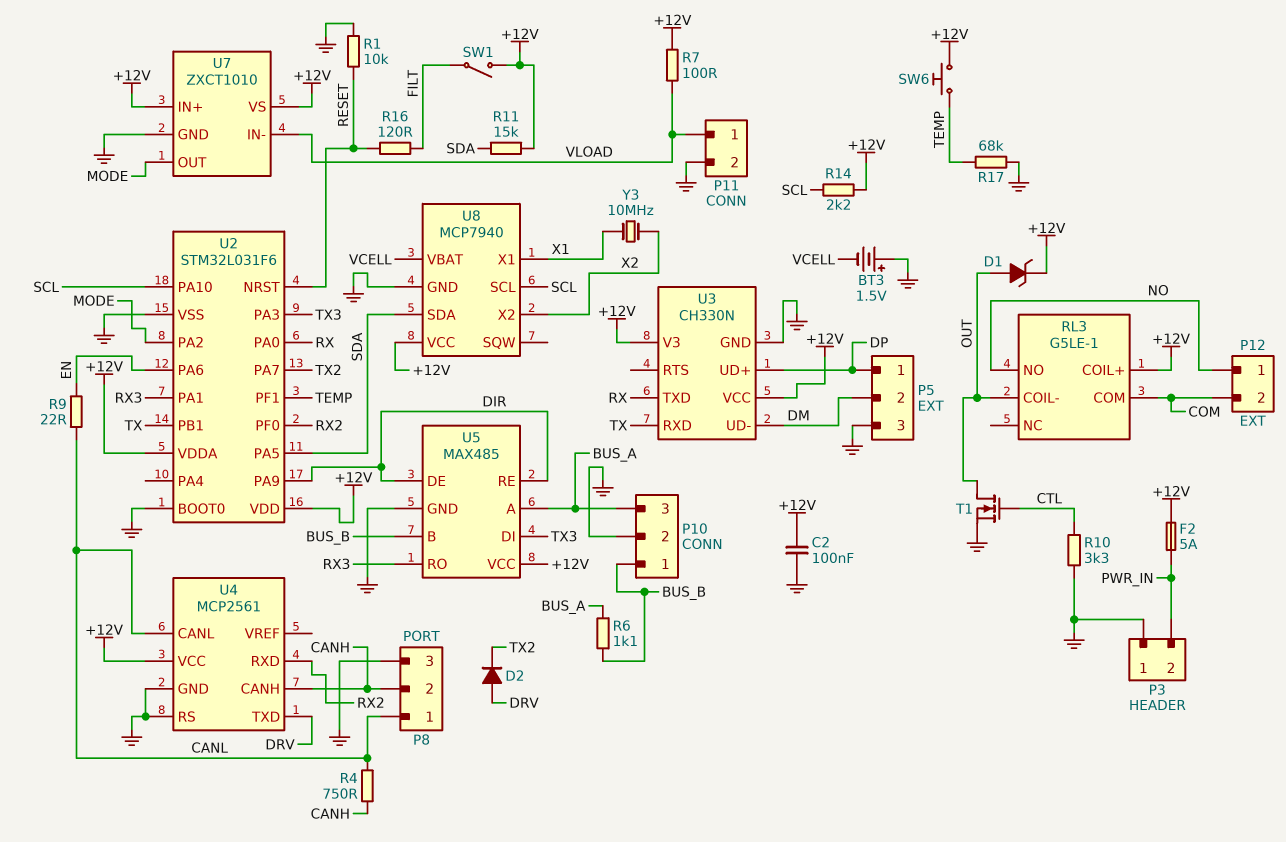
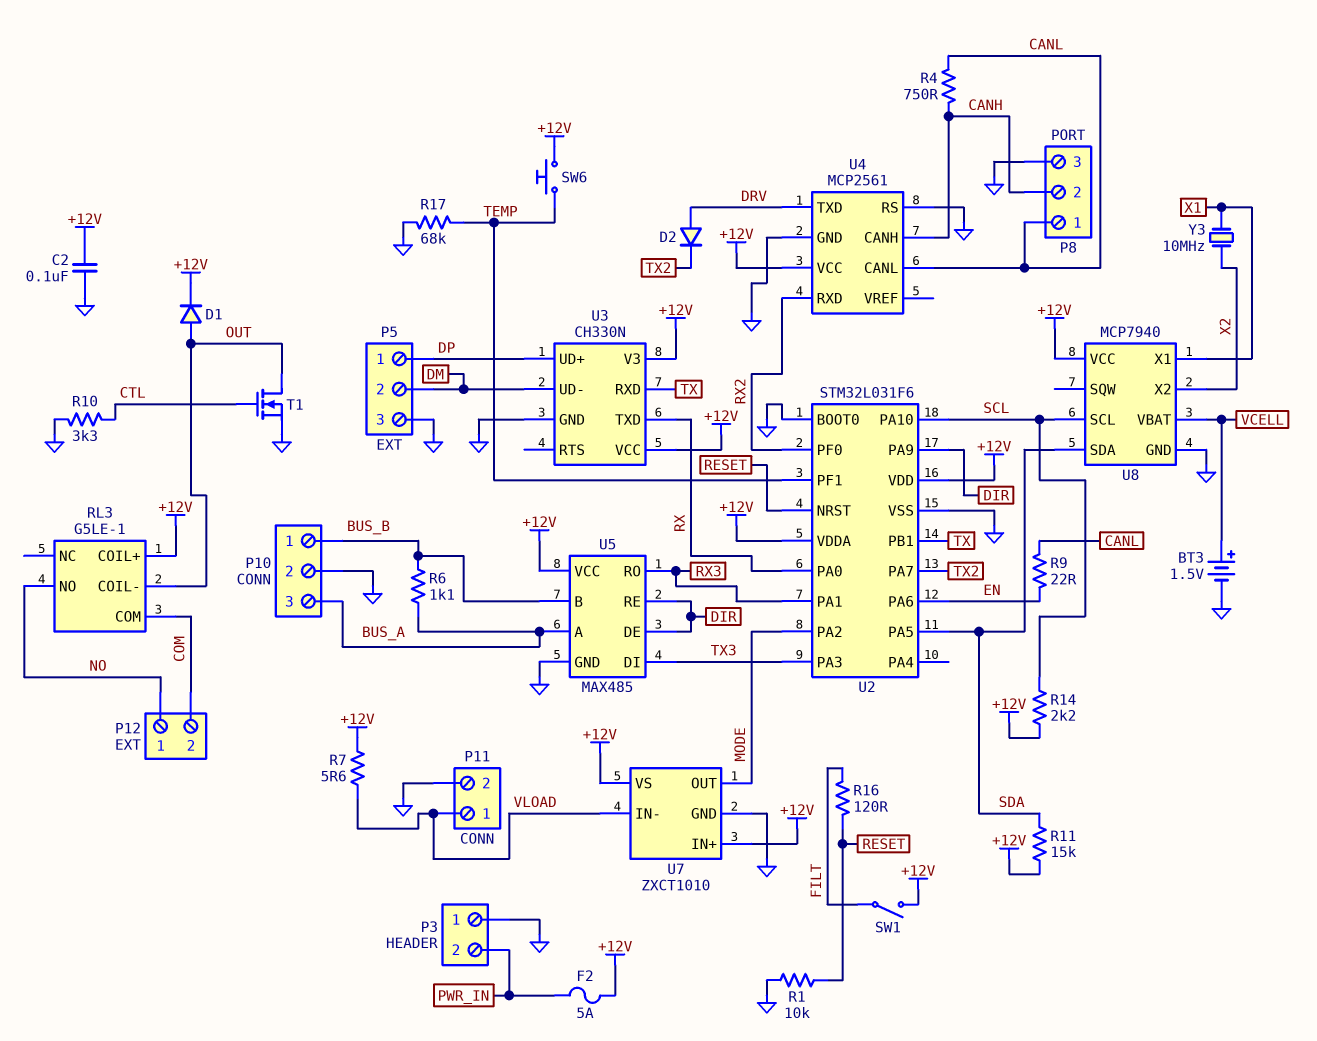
BT3: 1.5V (plus GND, minus VCELL) -> 1.5V (plus VCELL, minus GND)
D1: zener (A OUT, K +12V) -> diode (A OUT, K +12V)
R7: 100 (+12V, VLOAD) -> 5.6 (+12V, VLOAD)

